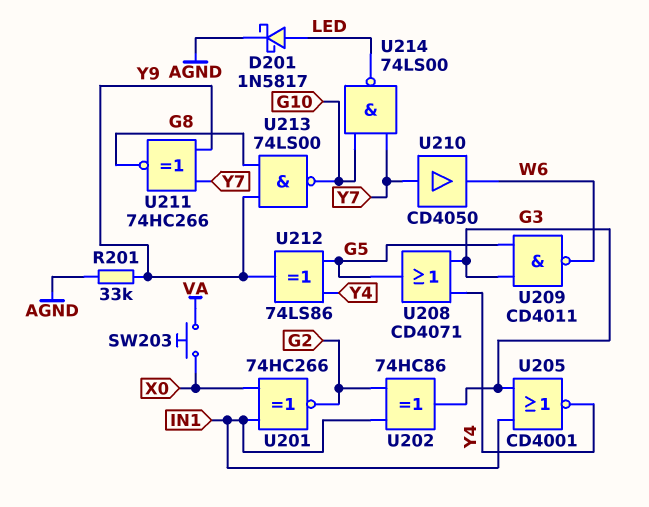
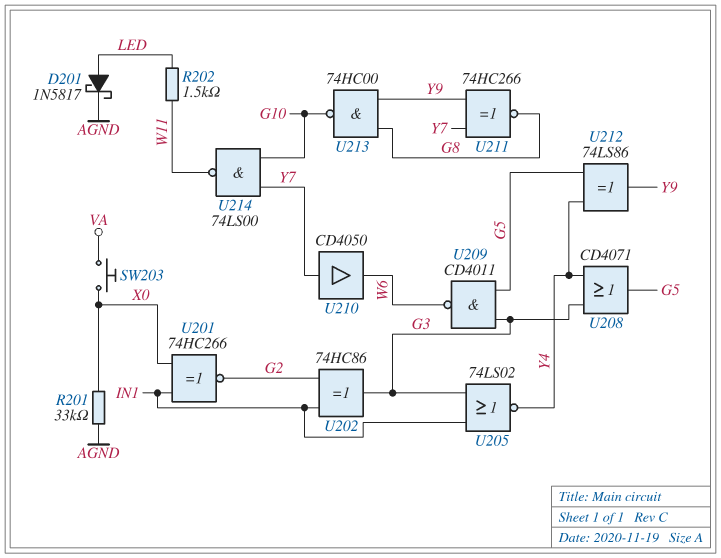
R201: 33k (AGND, Y9) -> 33k (AGND, X0)
R202: none -> 1.5k (LED, W11)
U205: NOR CD4001 (in G3, in IN1, out Y4) -> NOR 74LS02 (in G3, in IN1, out Y4)
U213: NAND 74LS00 (in G8, in Y9, out G10) -> NAND 74HC00 (in G8, in Y9, out G10)
U214: NAND 74LS00 (in G10, in Y7, out LED) -> NAND 74LS00 (in G10, in Y7, out W11)

